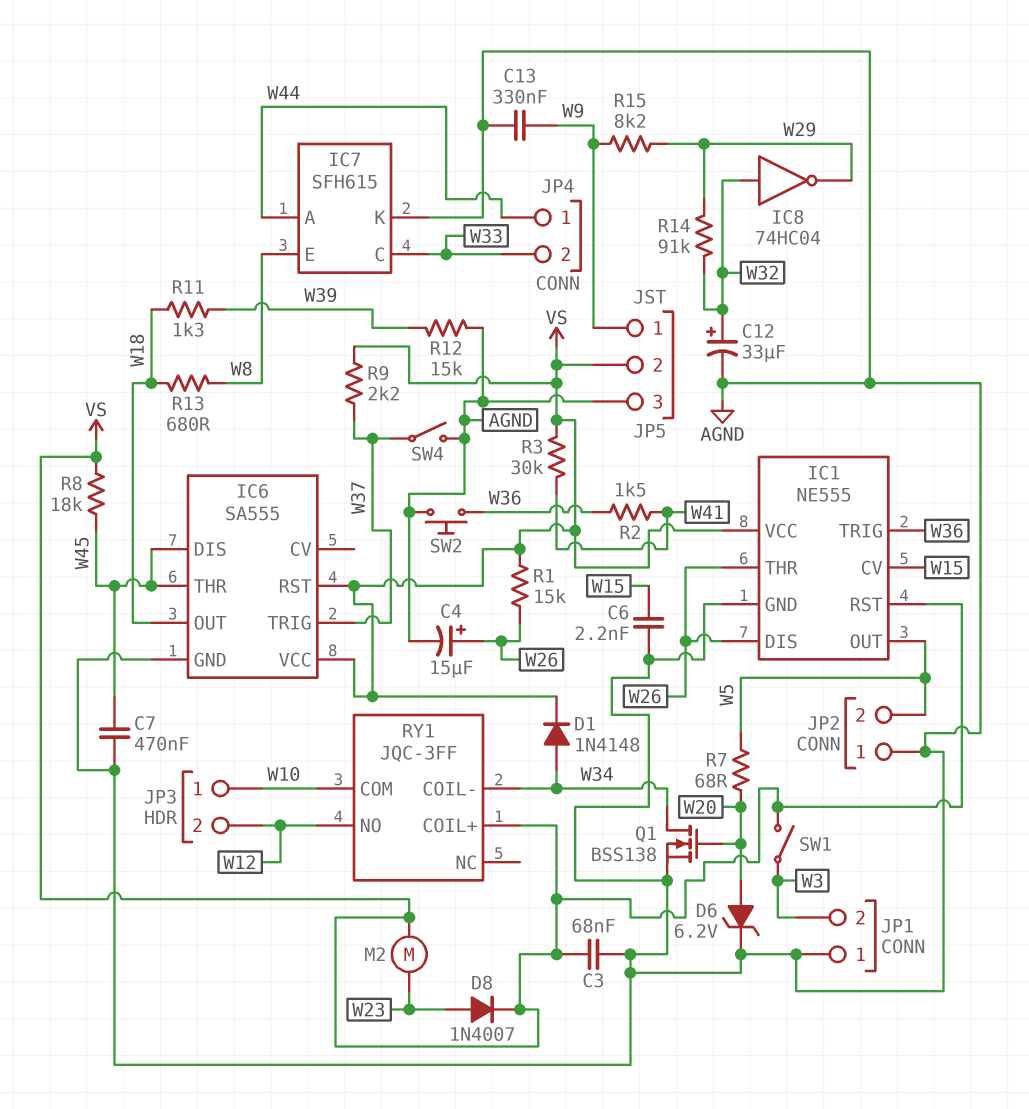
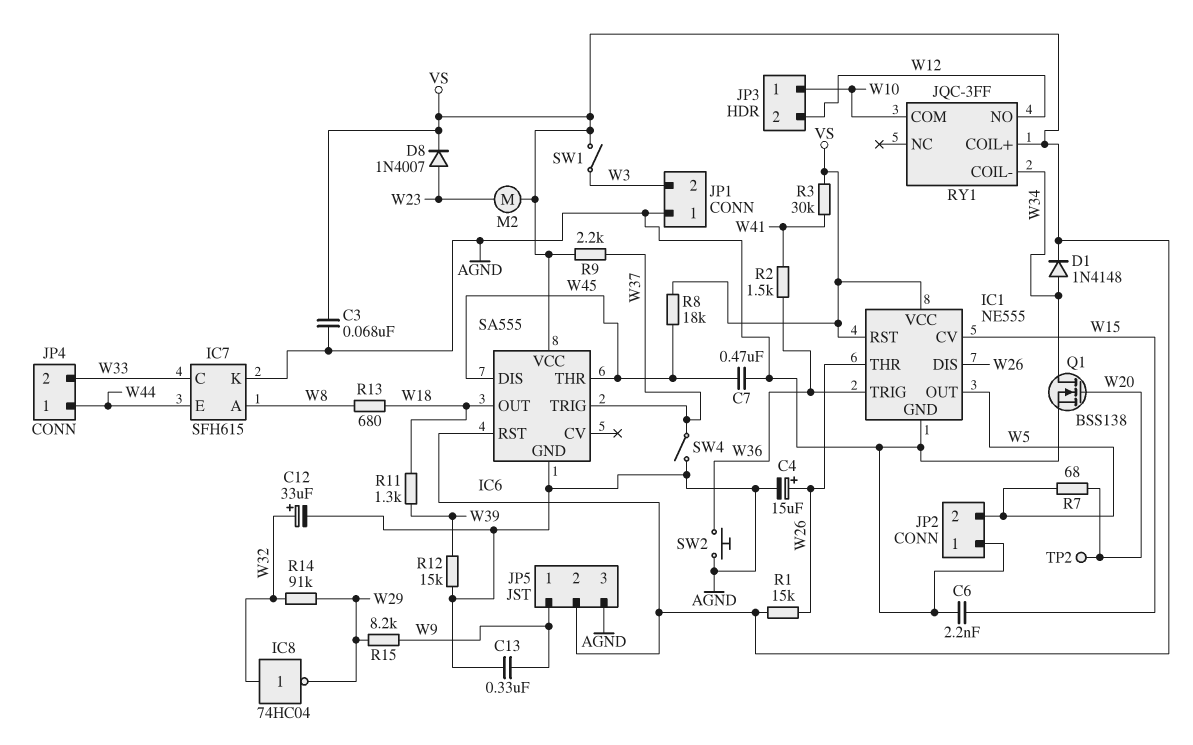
D6: zener 6.2V (A W20, K AGND) -> none
IC7 pin A: W44 -> W8
IC7 pin E: W8 -> W44
TP2: none -> test point (W20)

